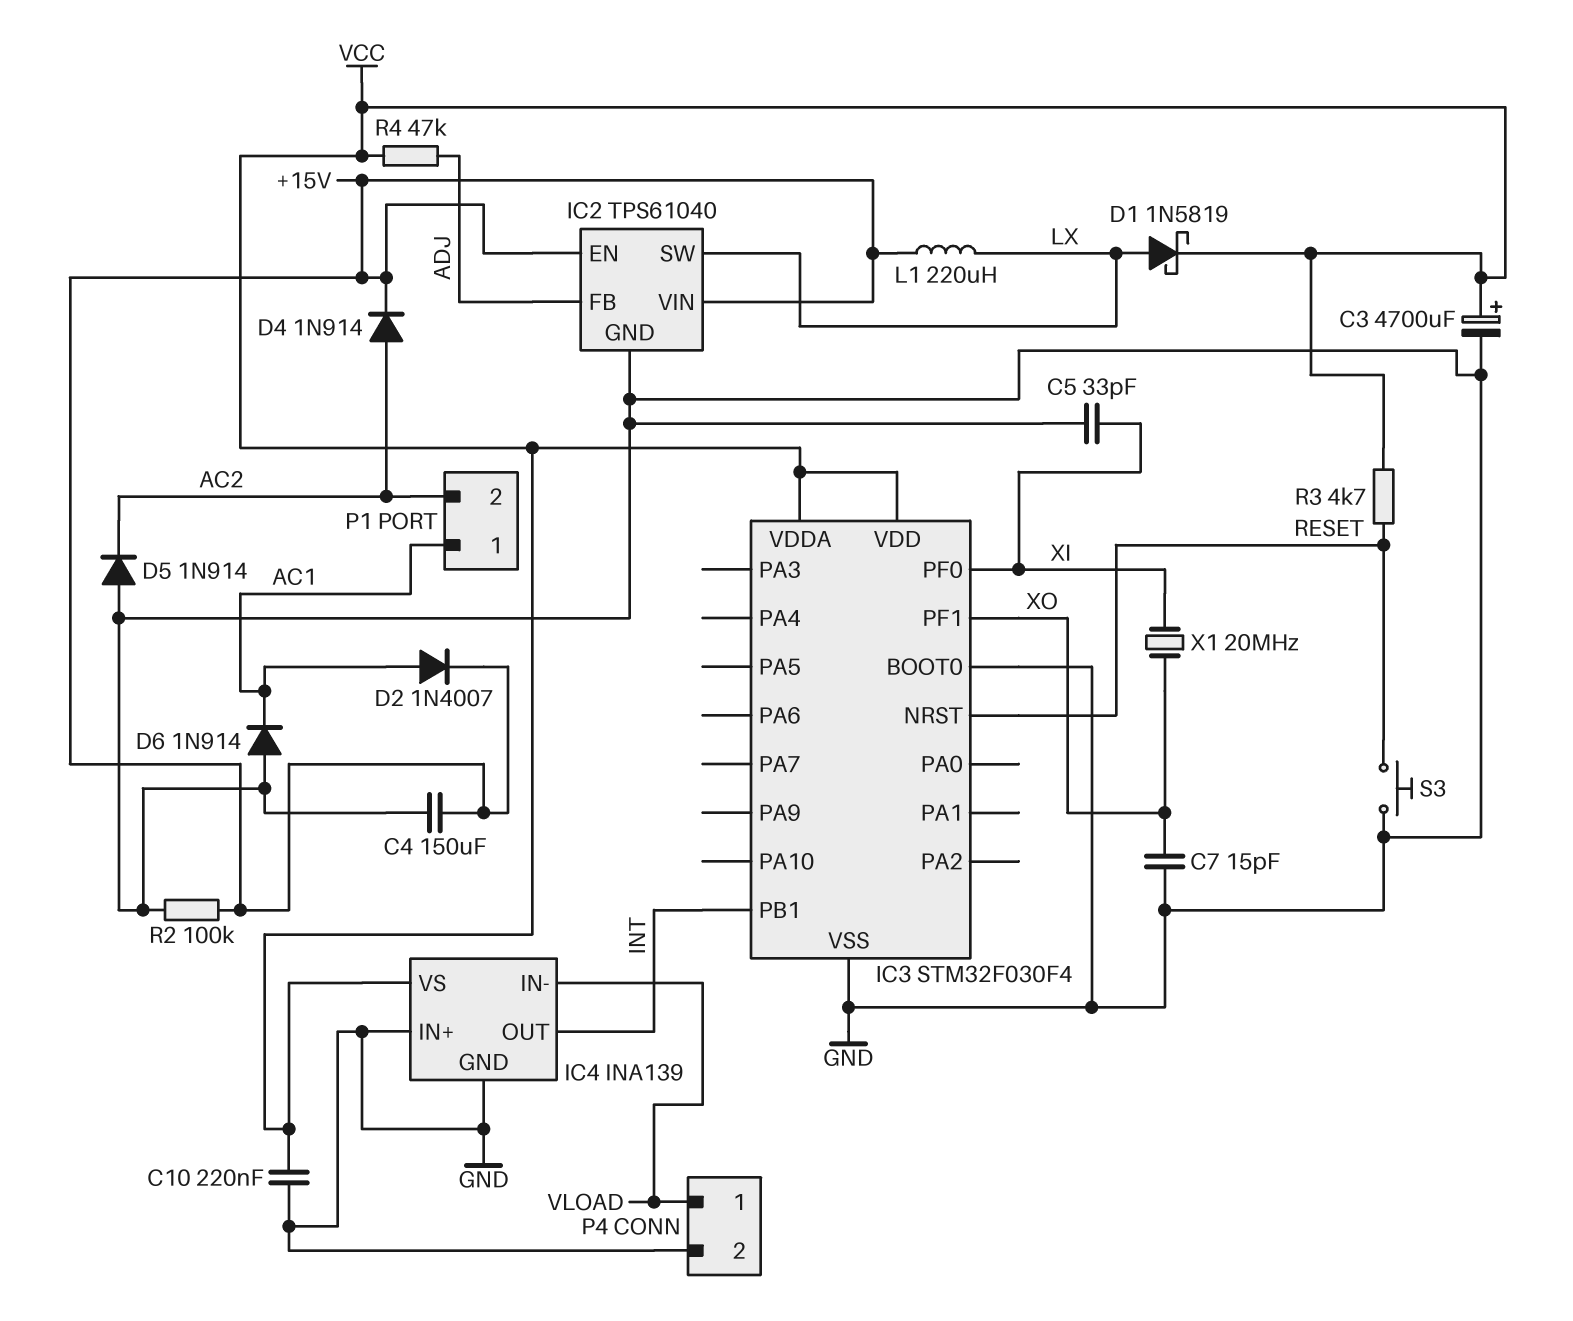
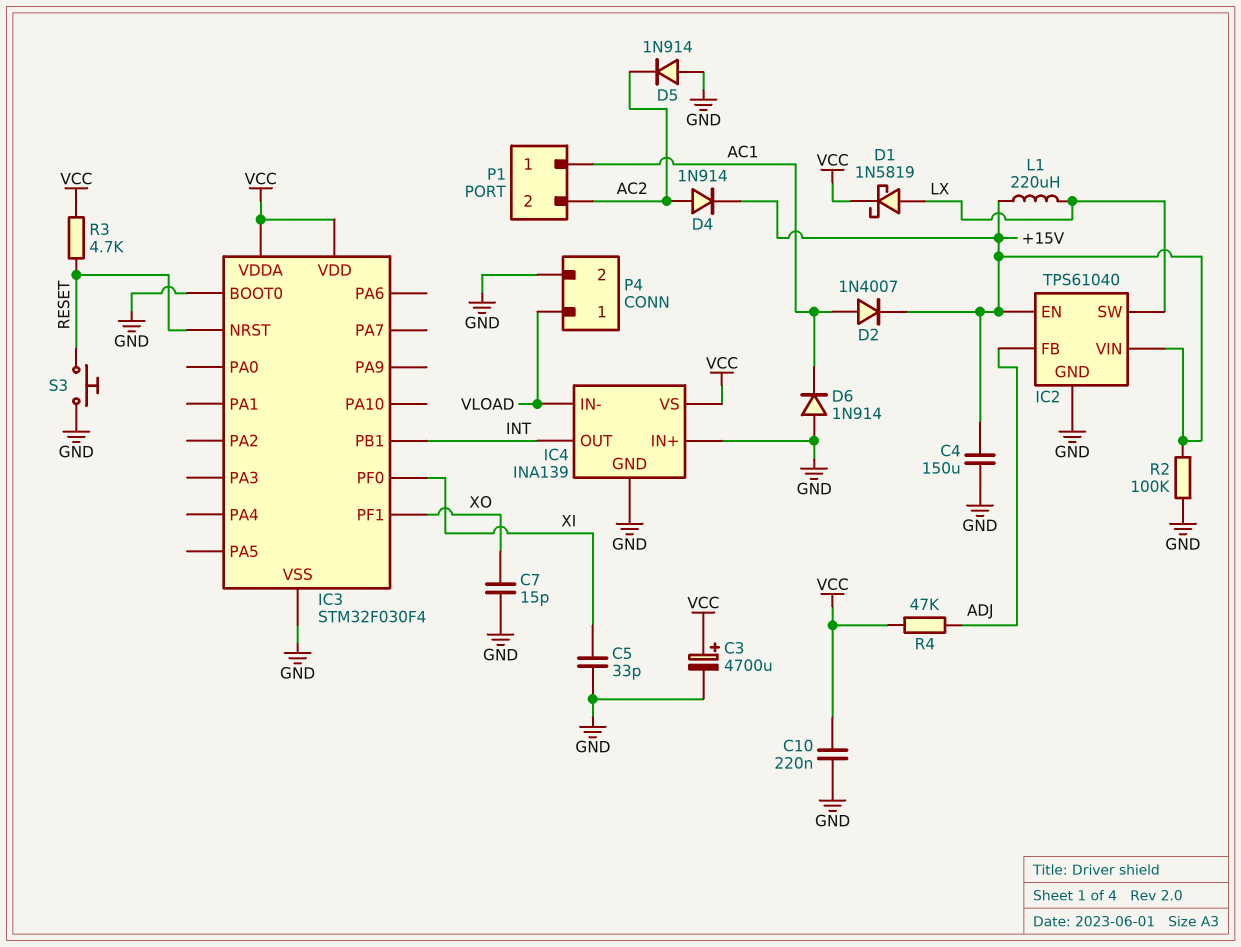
X1: 20MHz (XI, XO) -> none

